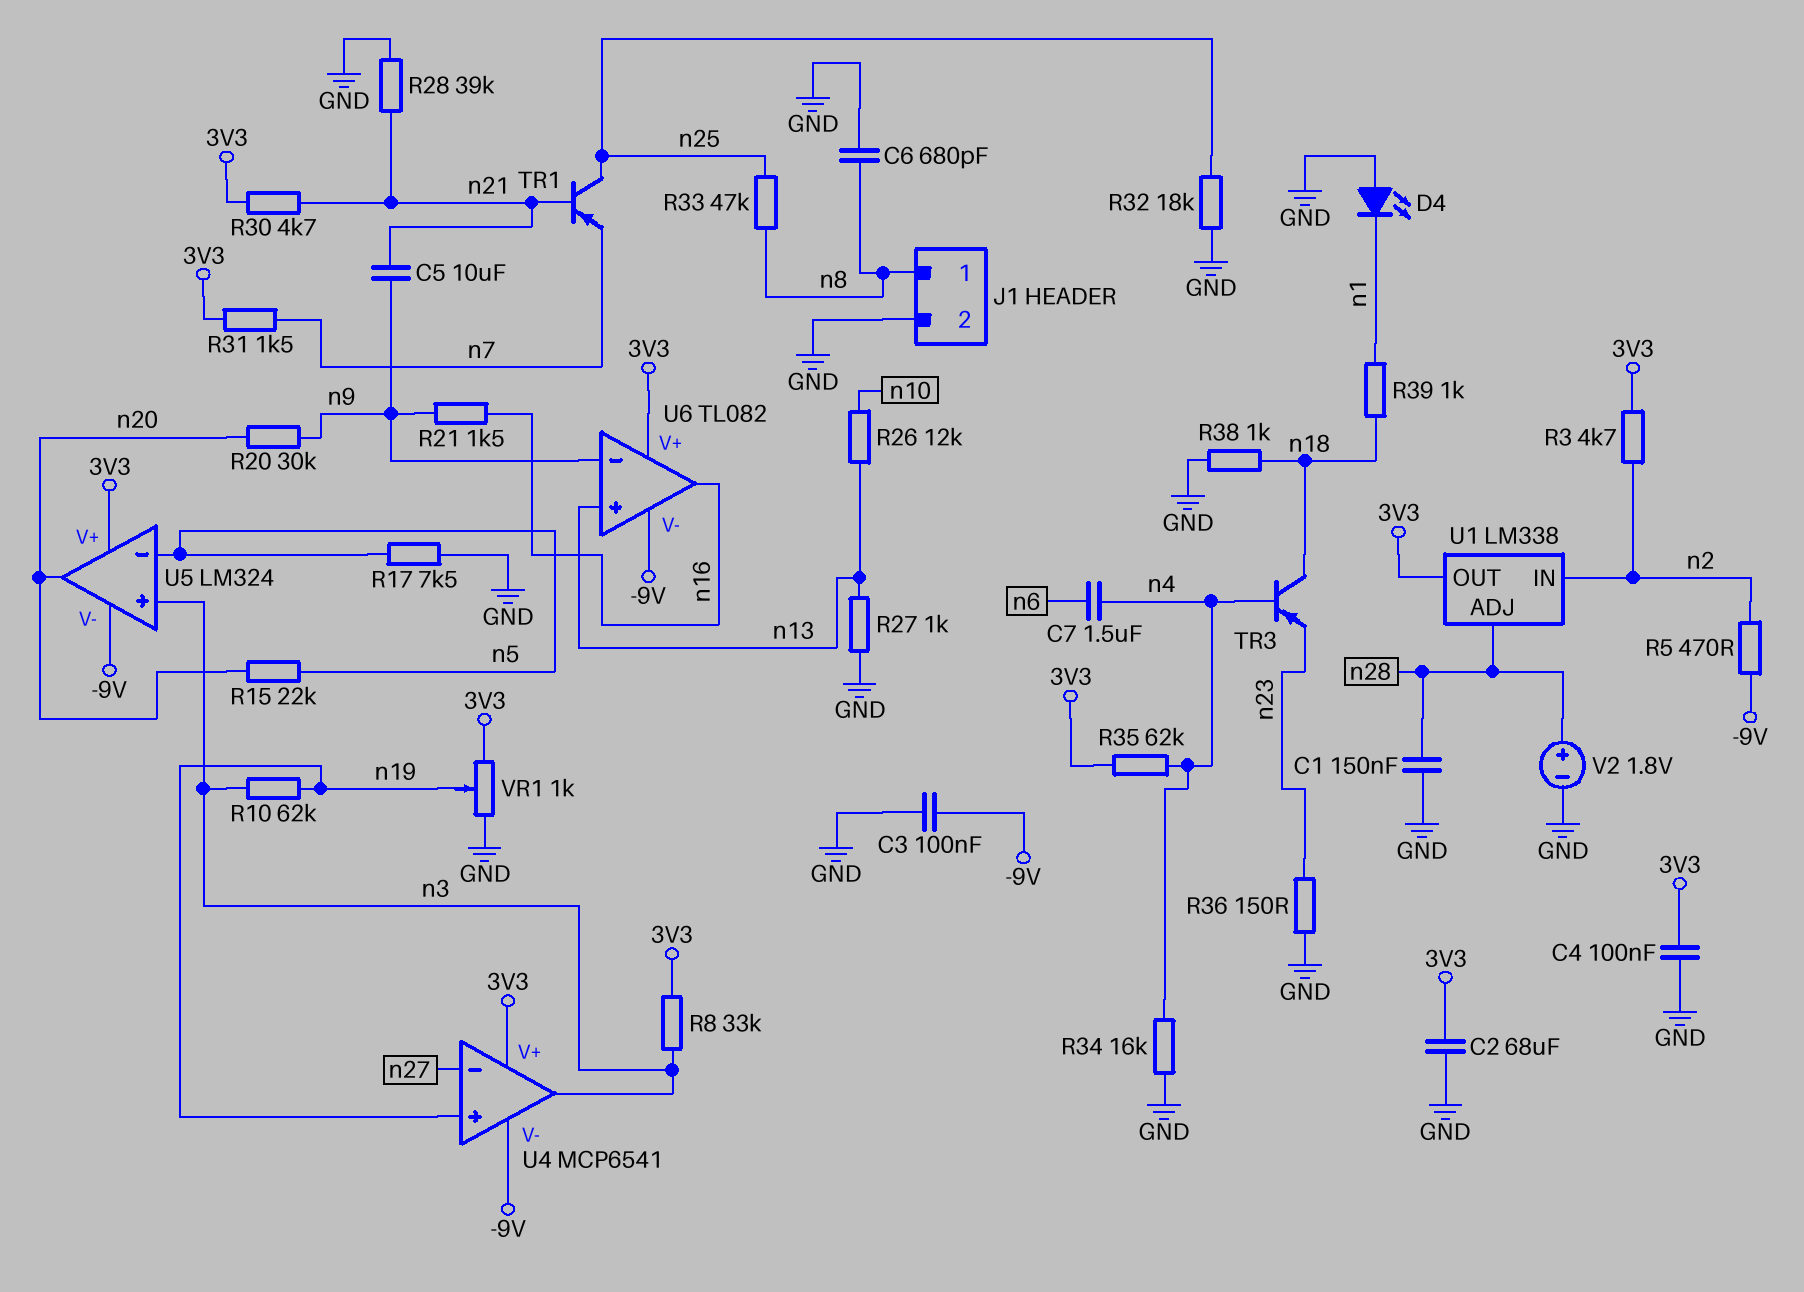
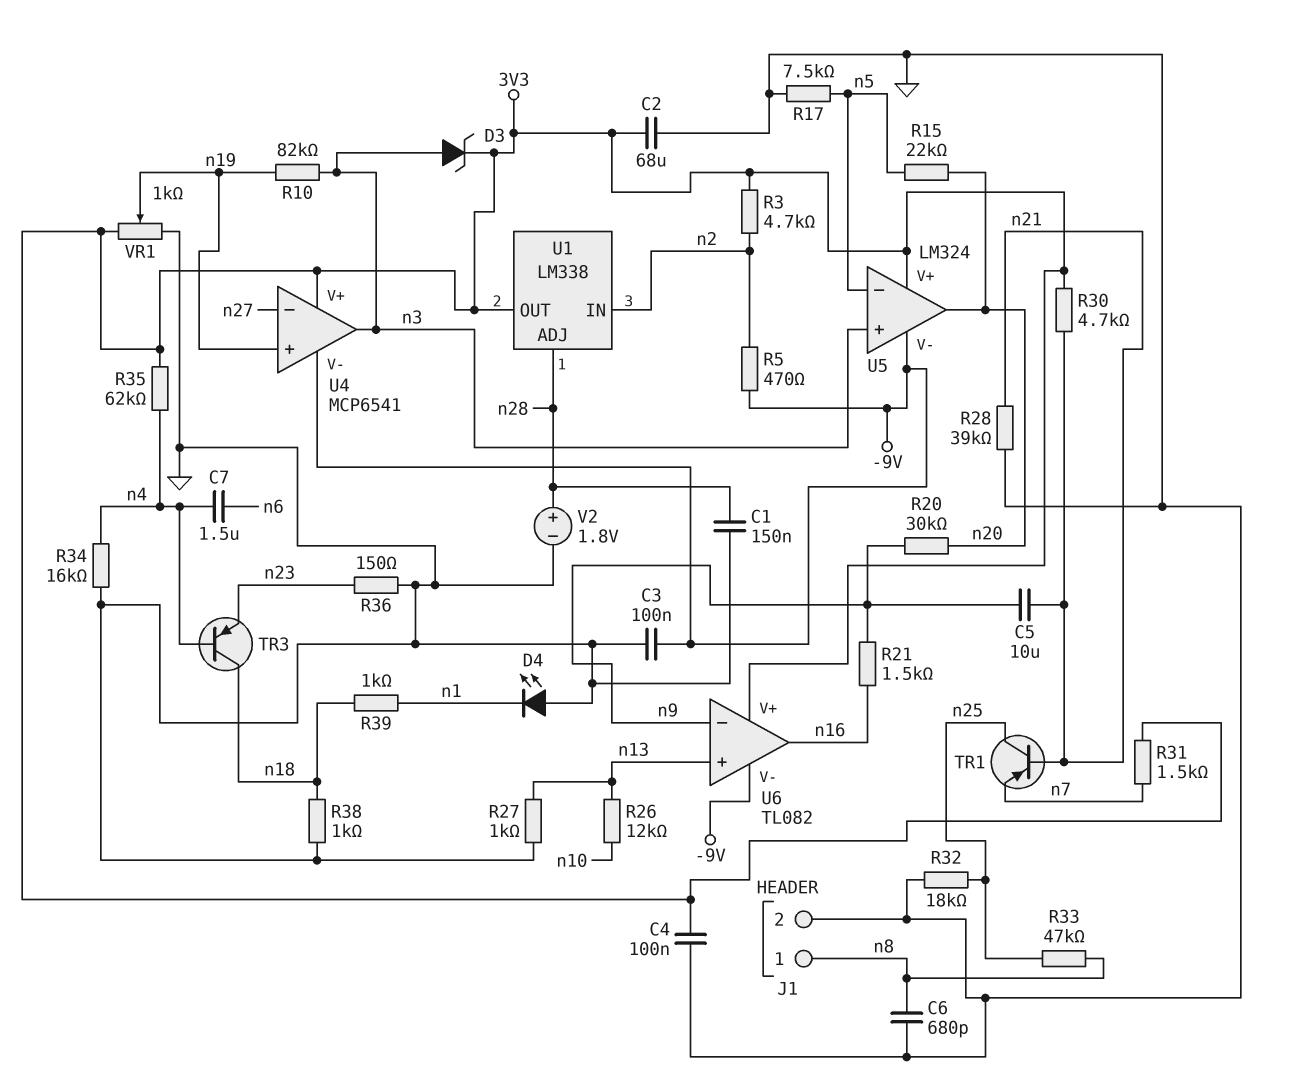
D3: none -> zener (A n3, K 3V3)
R8: 33k (3V3, n3) -> none
R10: 62k (n3, n19) -> 82k (n3, n19)

